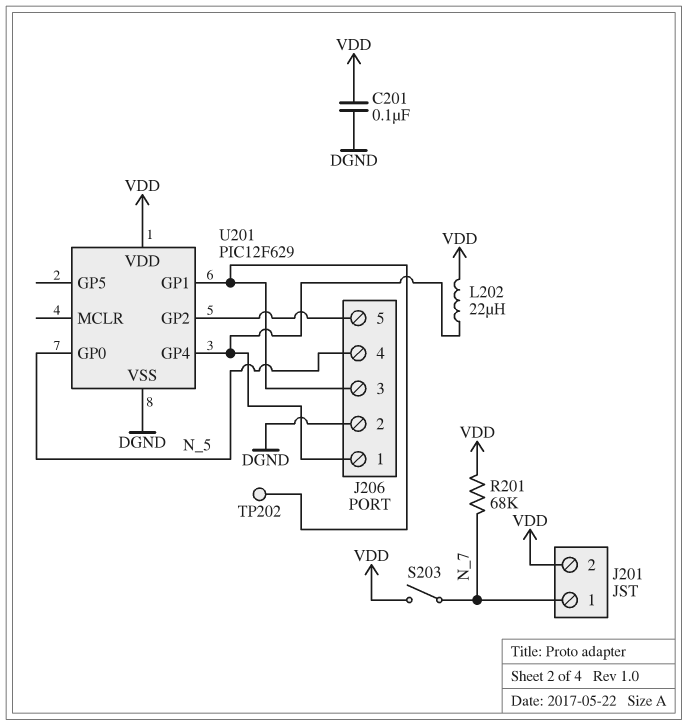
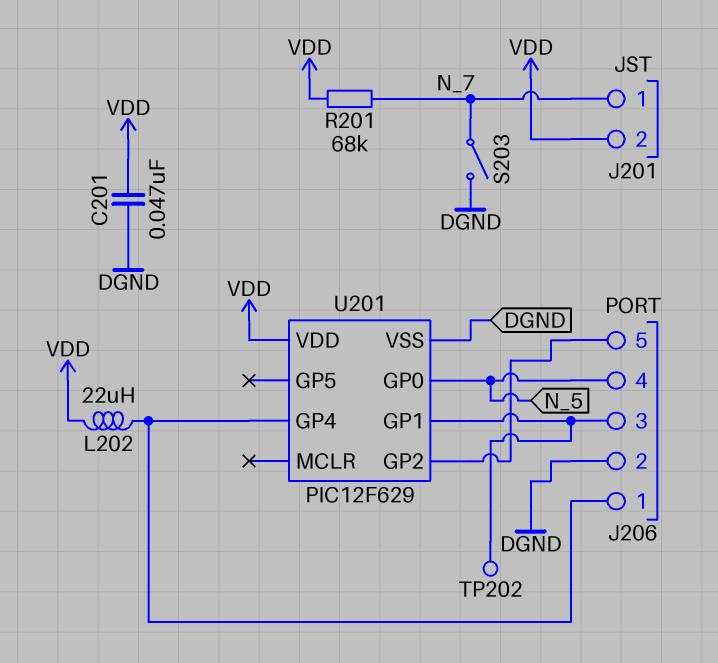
C201: 100nF (DGND, VDD) -> 47nF (DGND, VDD)
S203: switch (N_7, VDD) -> switch (DGND, N_7)

